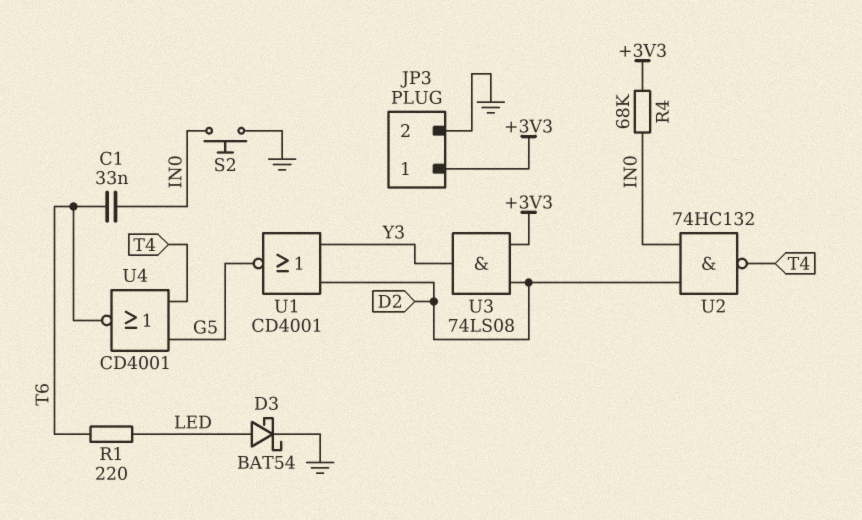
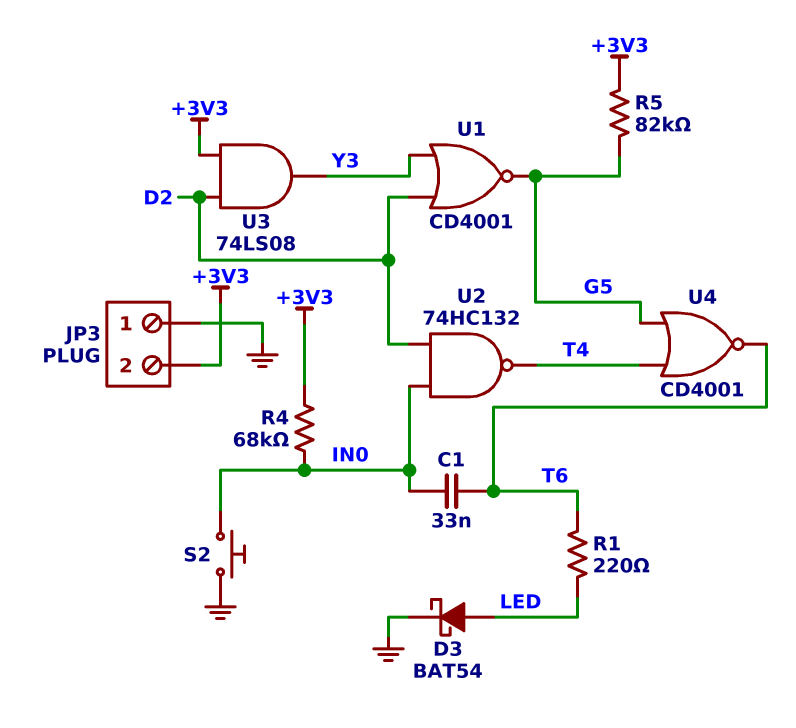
JP3 pin 1: +3V3 -> GND
JP3 pin 2: GND -> +3V3
R5: none -> 82k (+3V3, G5)

